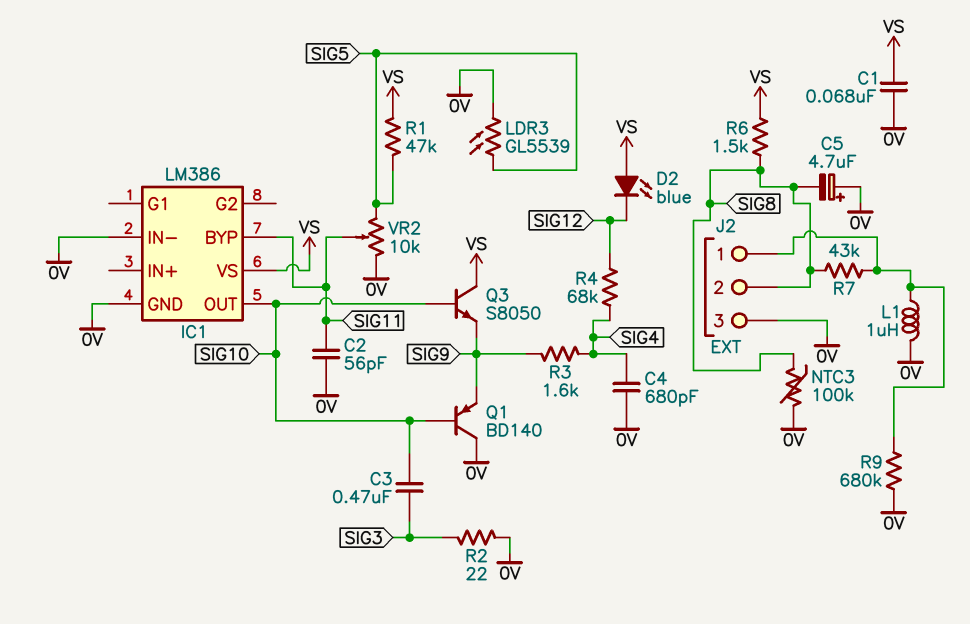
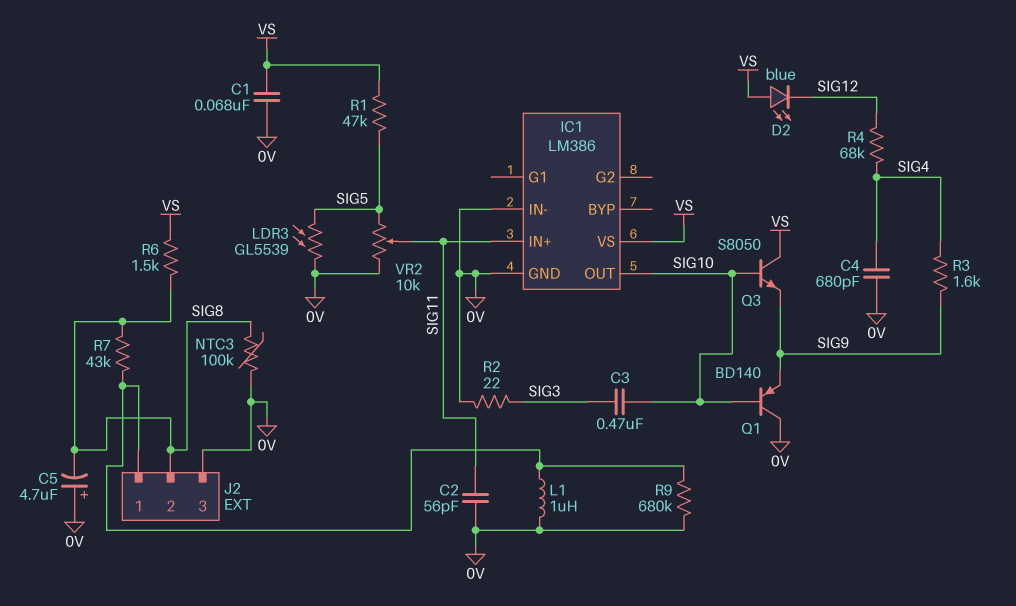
IC1 pin BYP: SIG11 -> none
IC1 pin IN+: none -> SIG11

